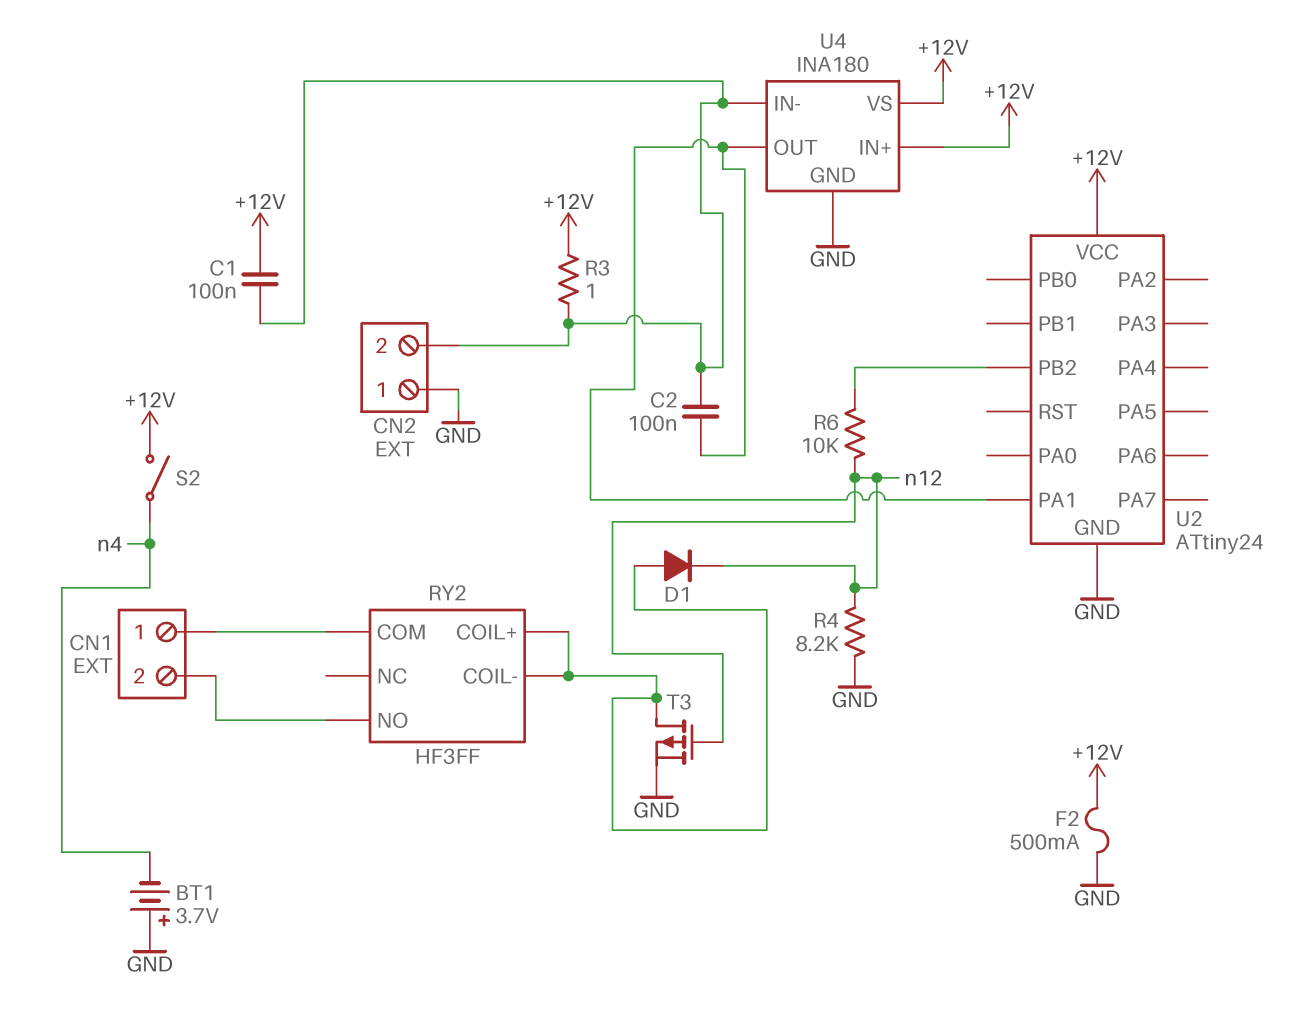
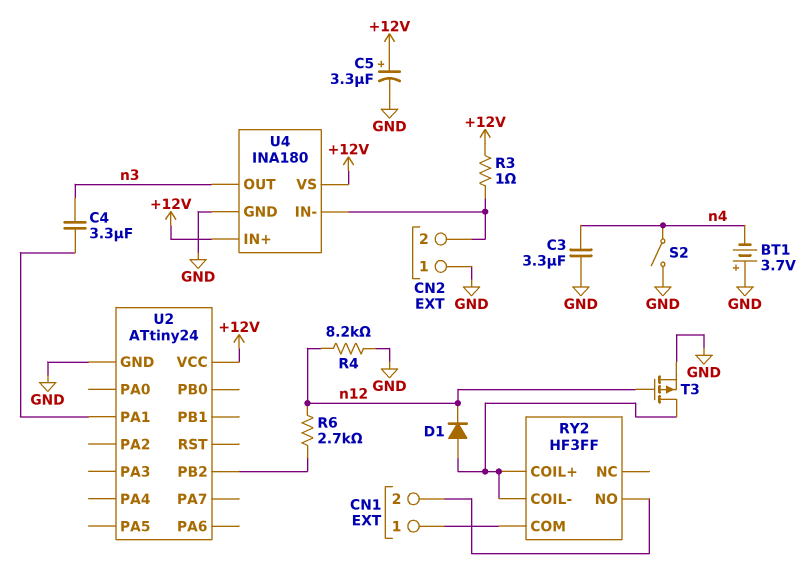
C1: 100nF (+12V, CN2/2) -> none
C2: 100nF (CN2/2, U2/PA1) -> none
C3: none -> 3.3uF (GND, n4)
C4: none -> 3.3uF (U2/PA1, n3)
C5: none -> 3.3uF (plus +12V, minus GND)
F2: 500mA (+12V, GND) -> none
R6: 10k (U2/PB2, n12) -> 2.7k (U2/PB2, n12)
S2: switch (+12V, n4) -> switch (GND, n4)
U4 pin OUT: U2/PA1 -> n3

